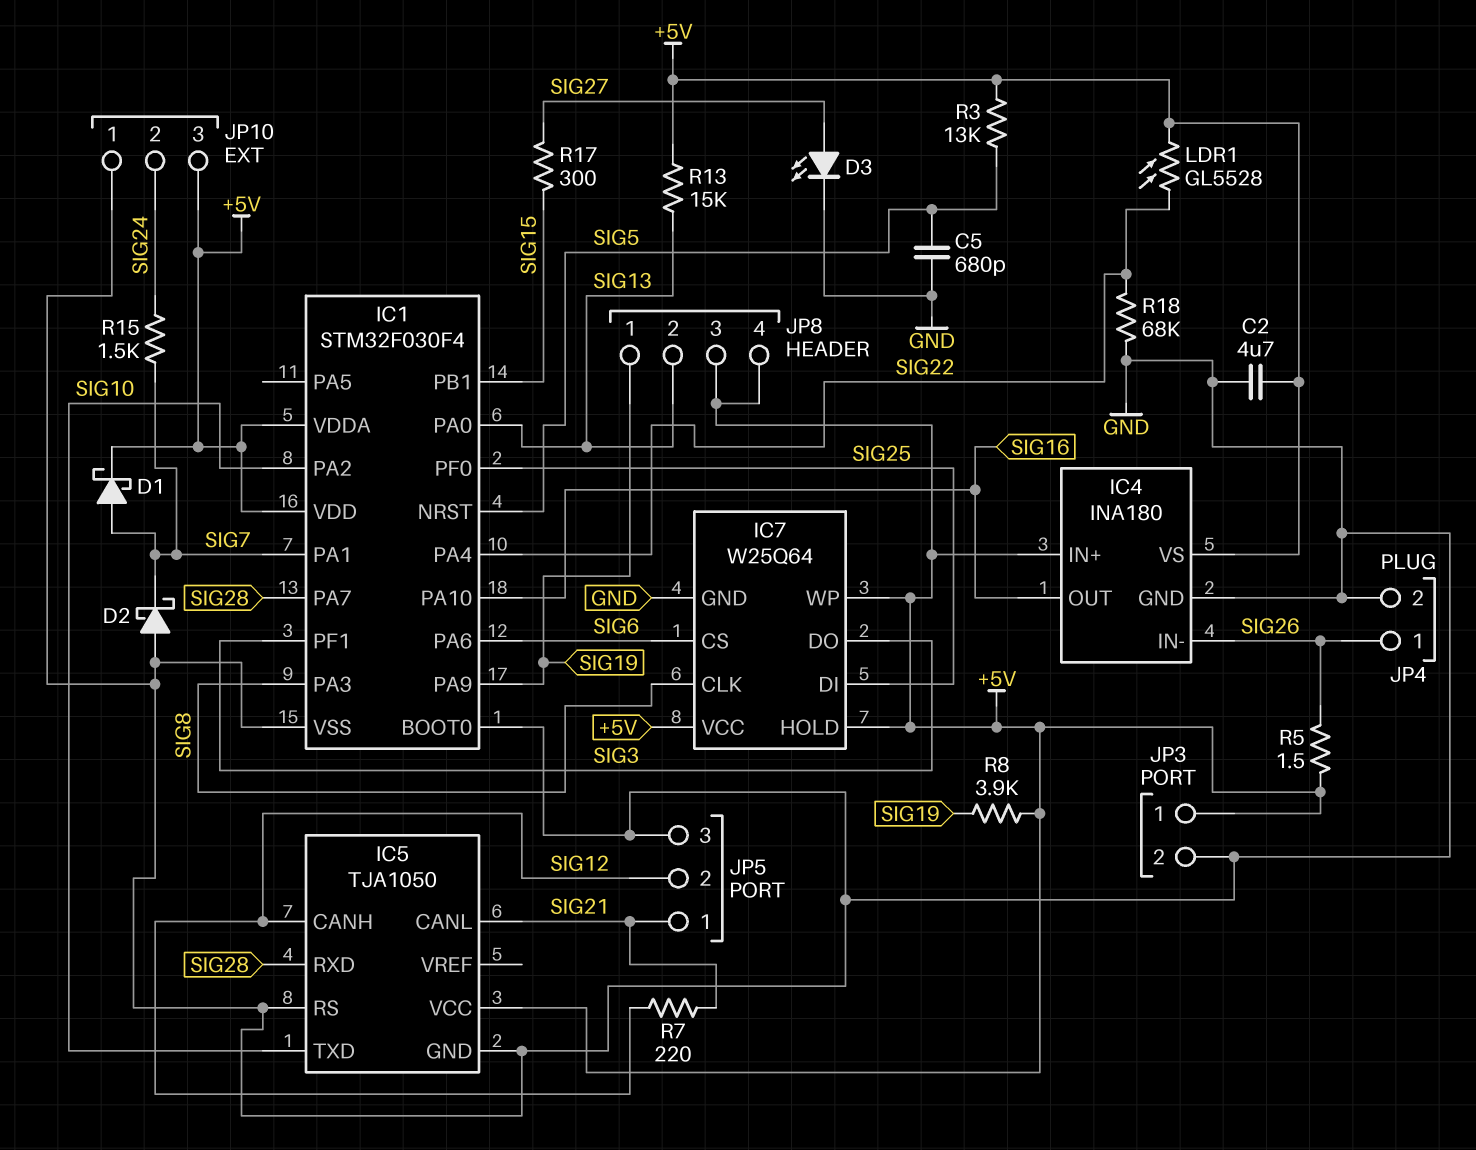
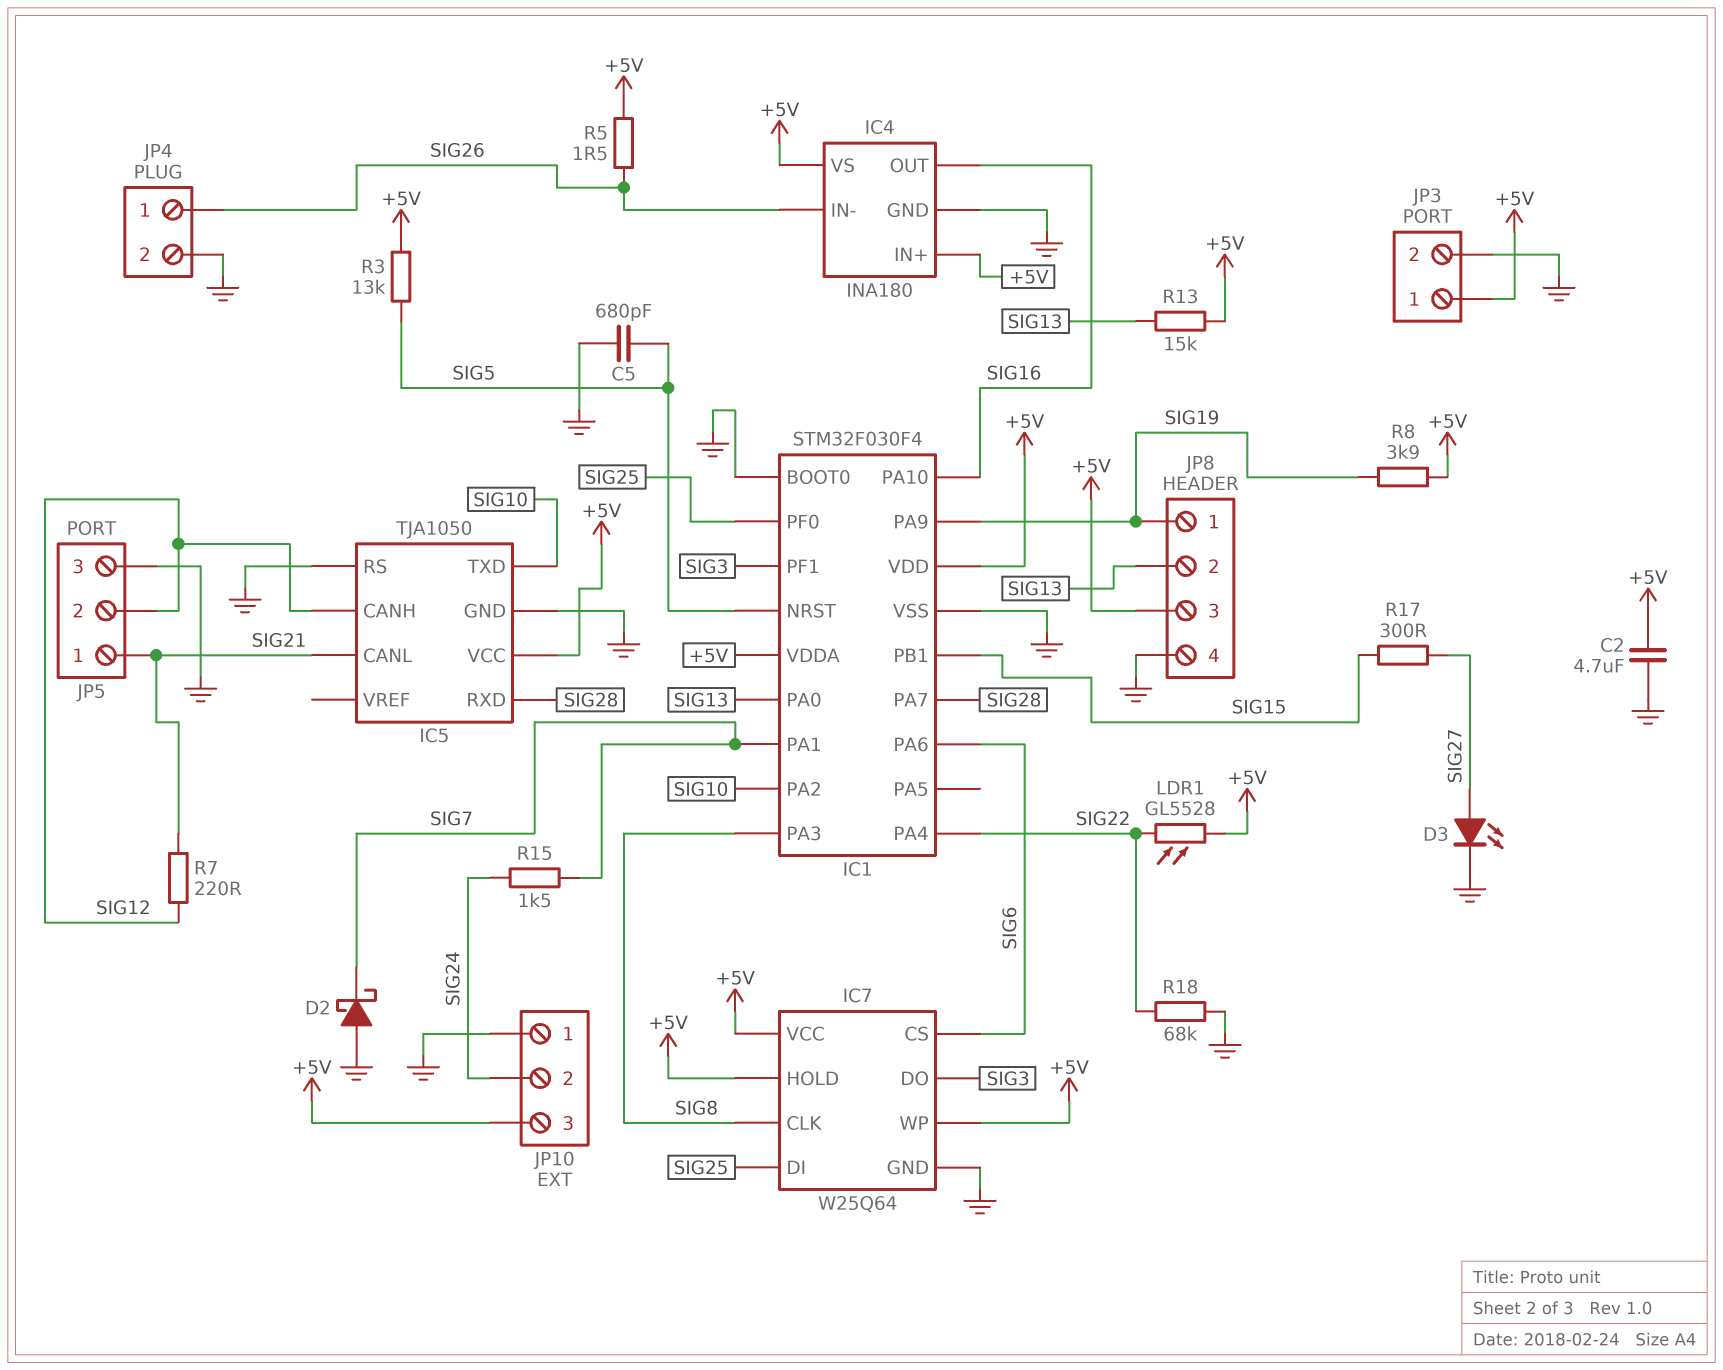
D1: schottky (A SIG7, K +5V) -> none
JP8 pin 4: +5V -> GND

